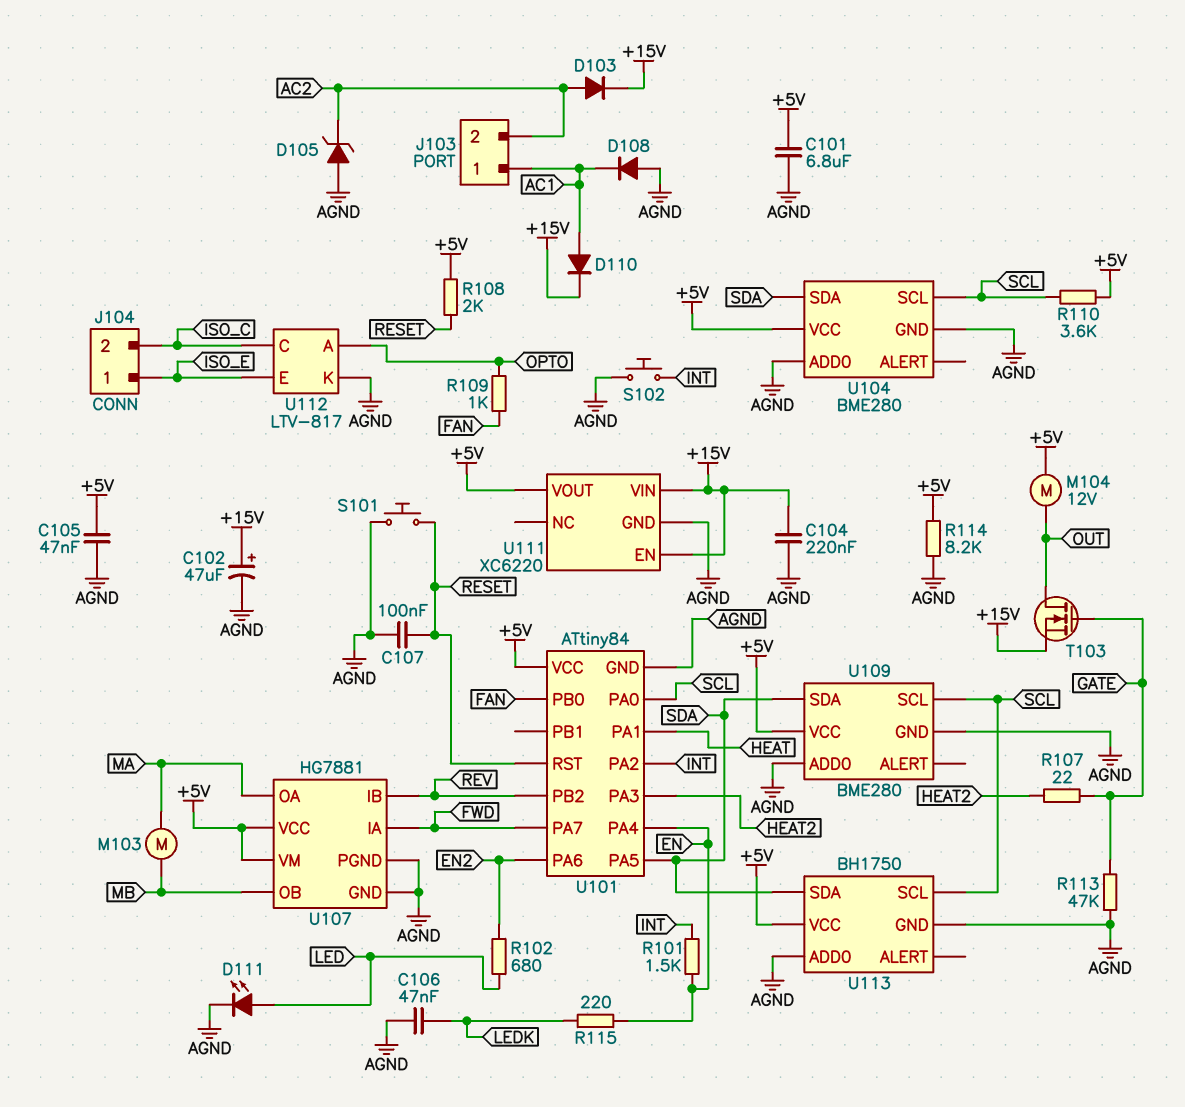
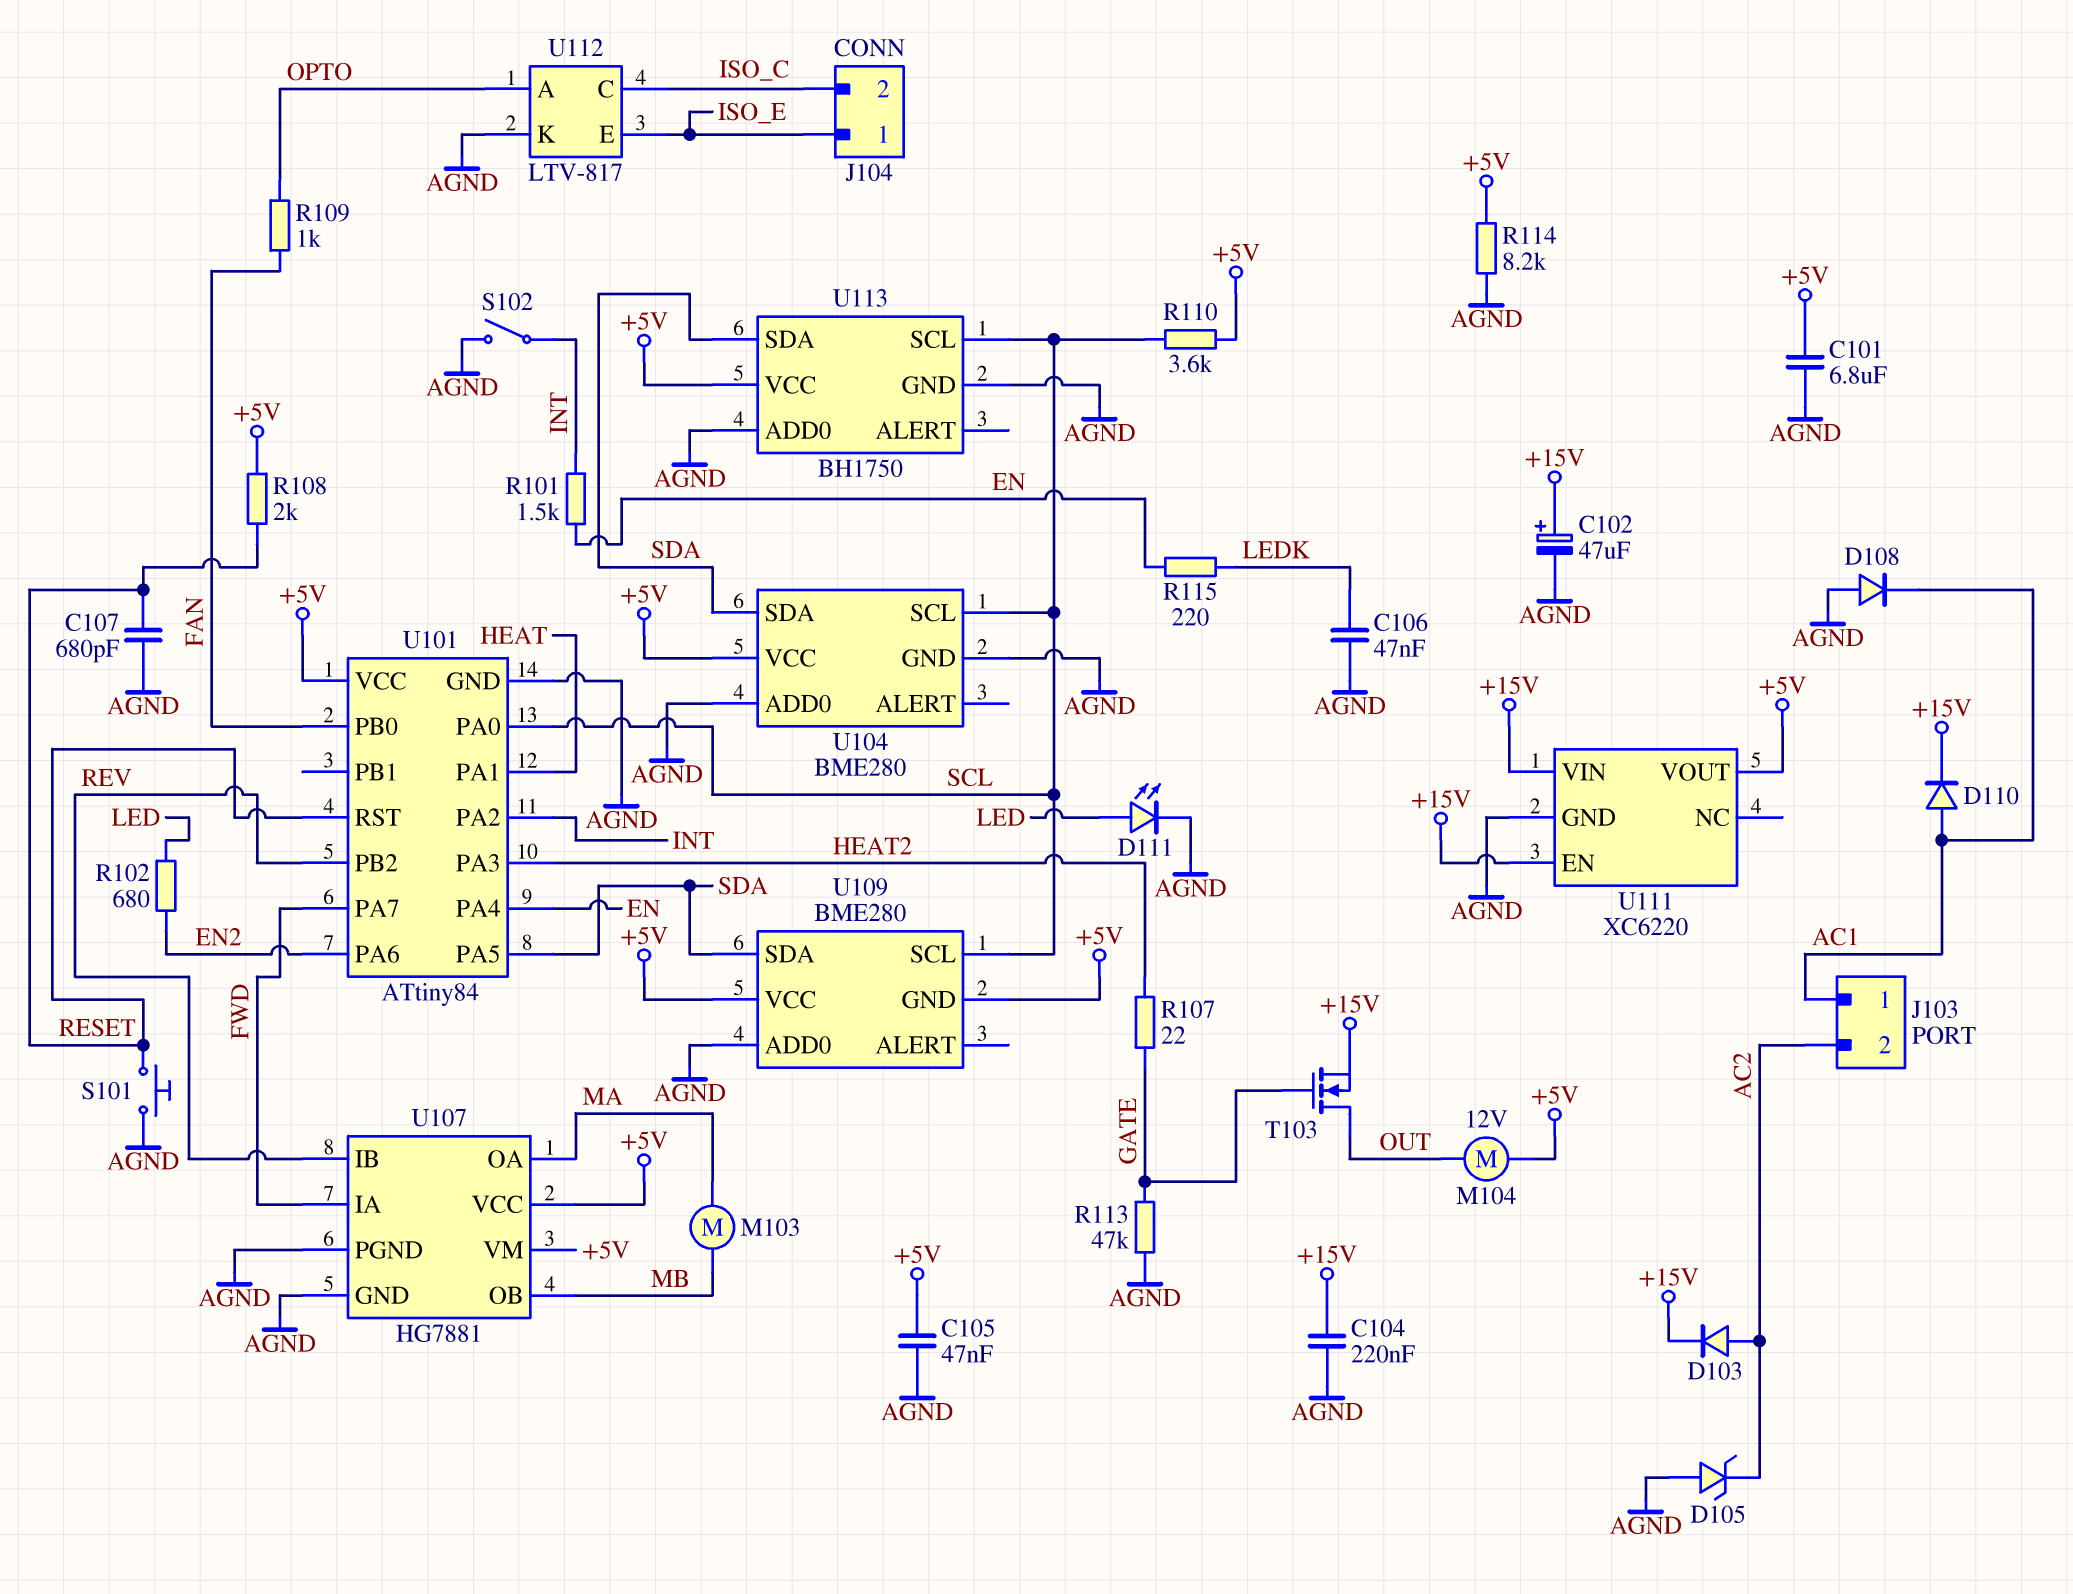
C107: 100nF (AGND, RESET) -> 680pF (AGND, RESET)
S102: button (AGND, INT) -> switch (AGND, INT)
U109 pin GND: AGND -> +5V

